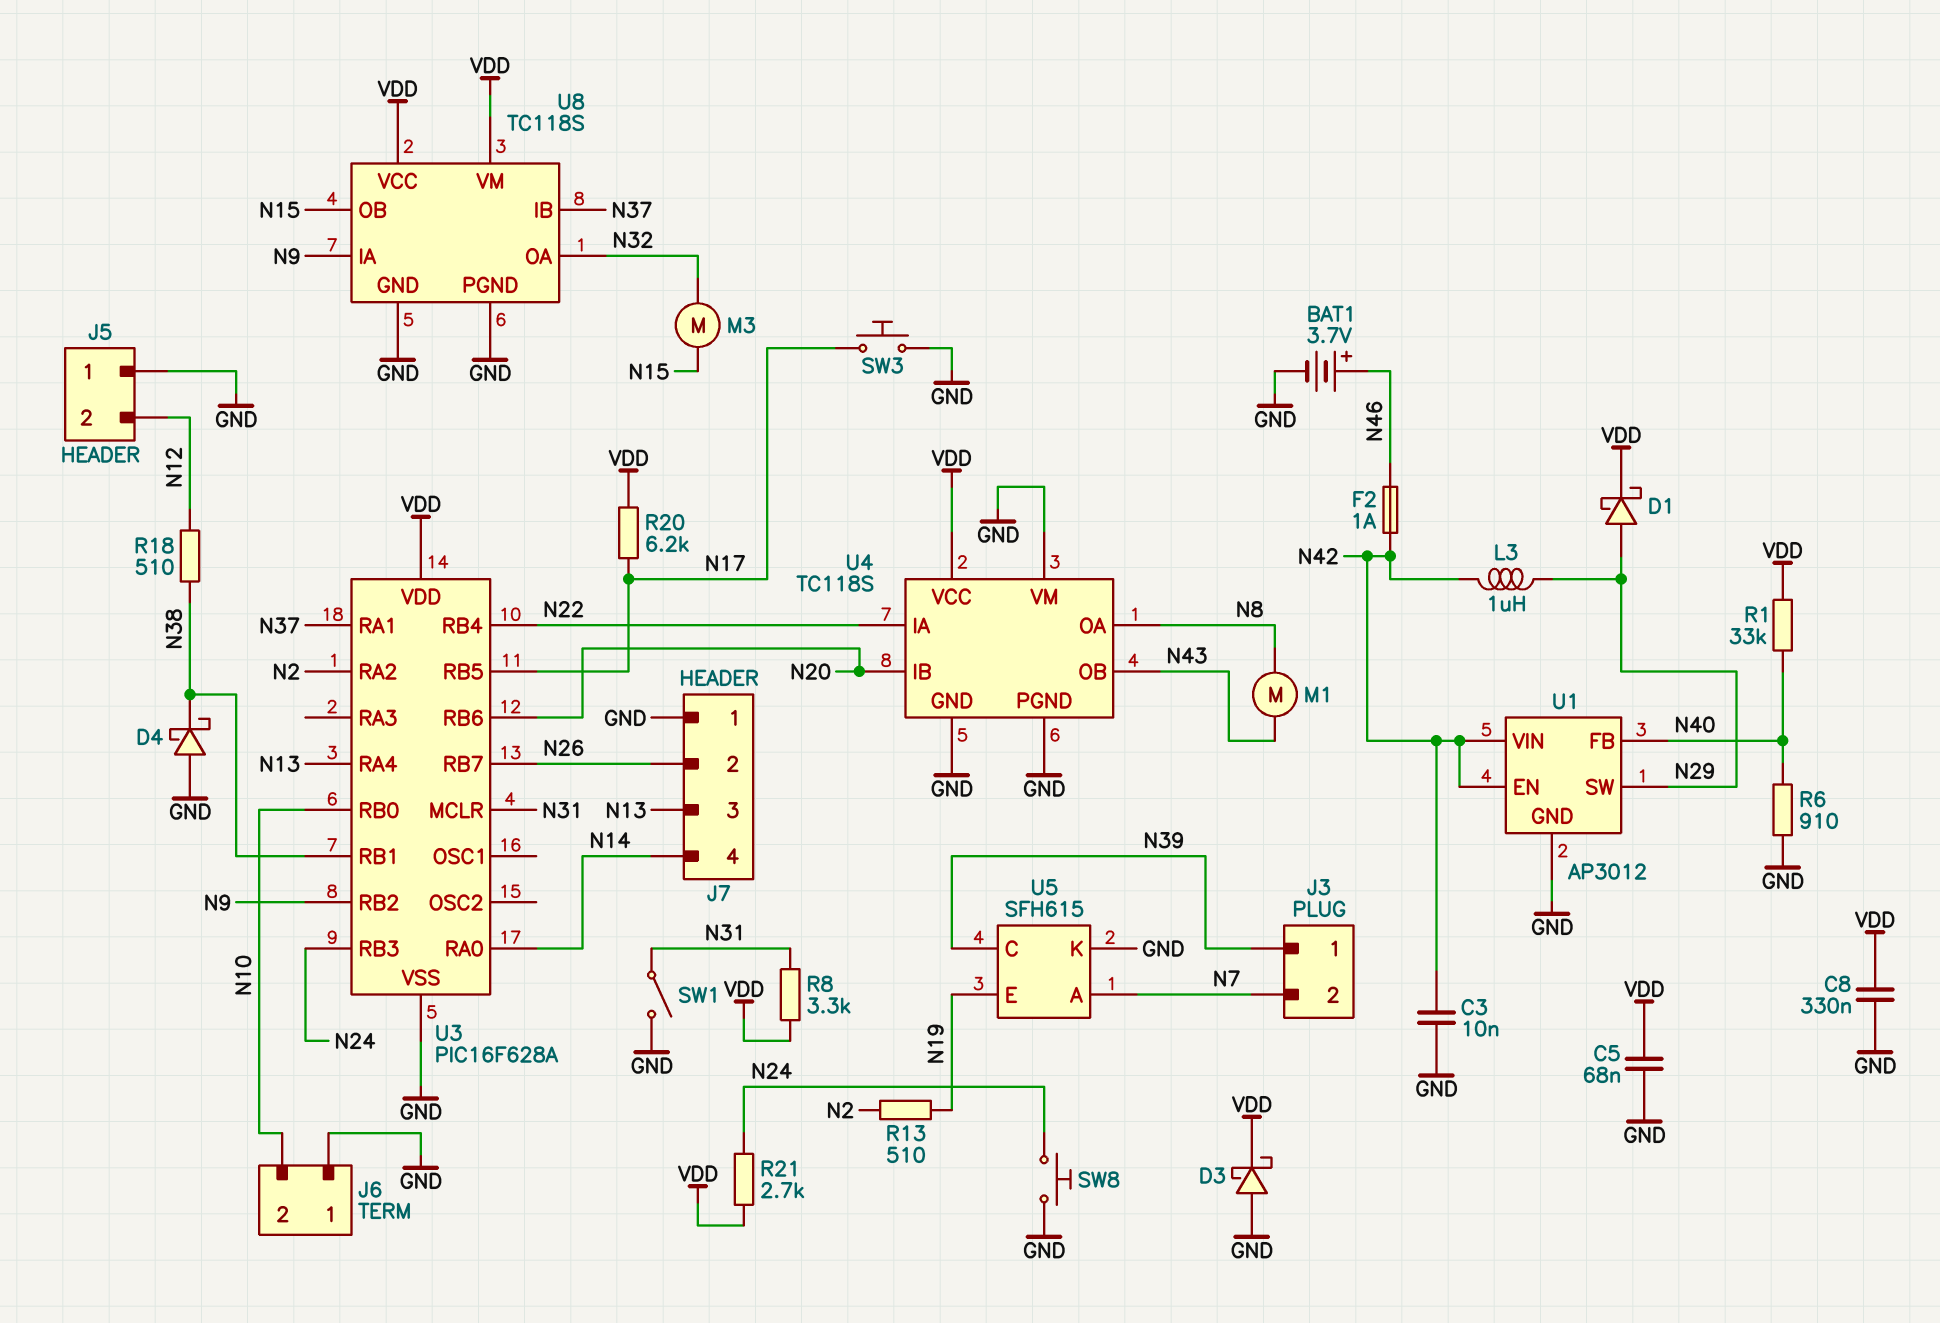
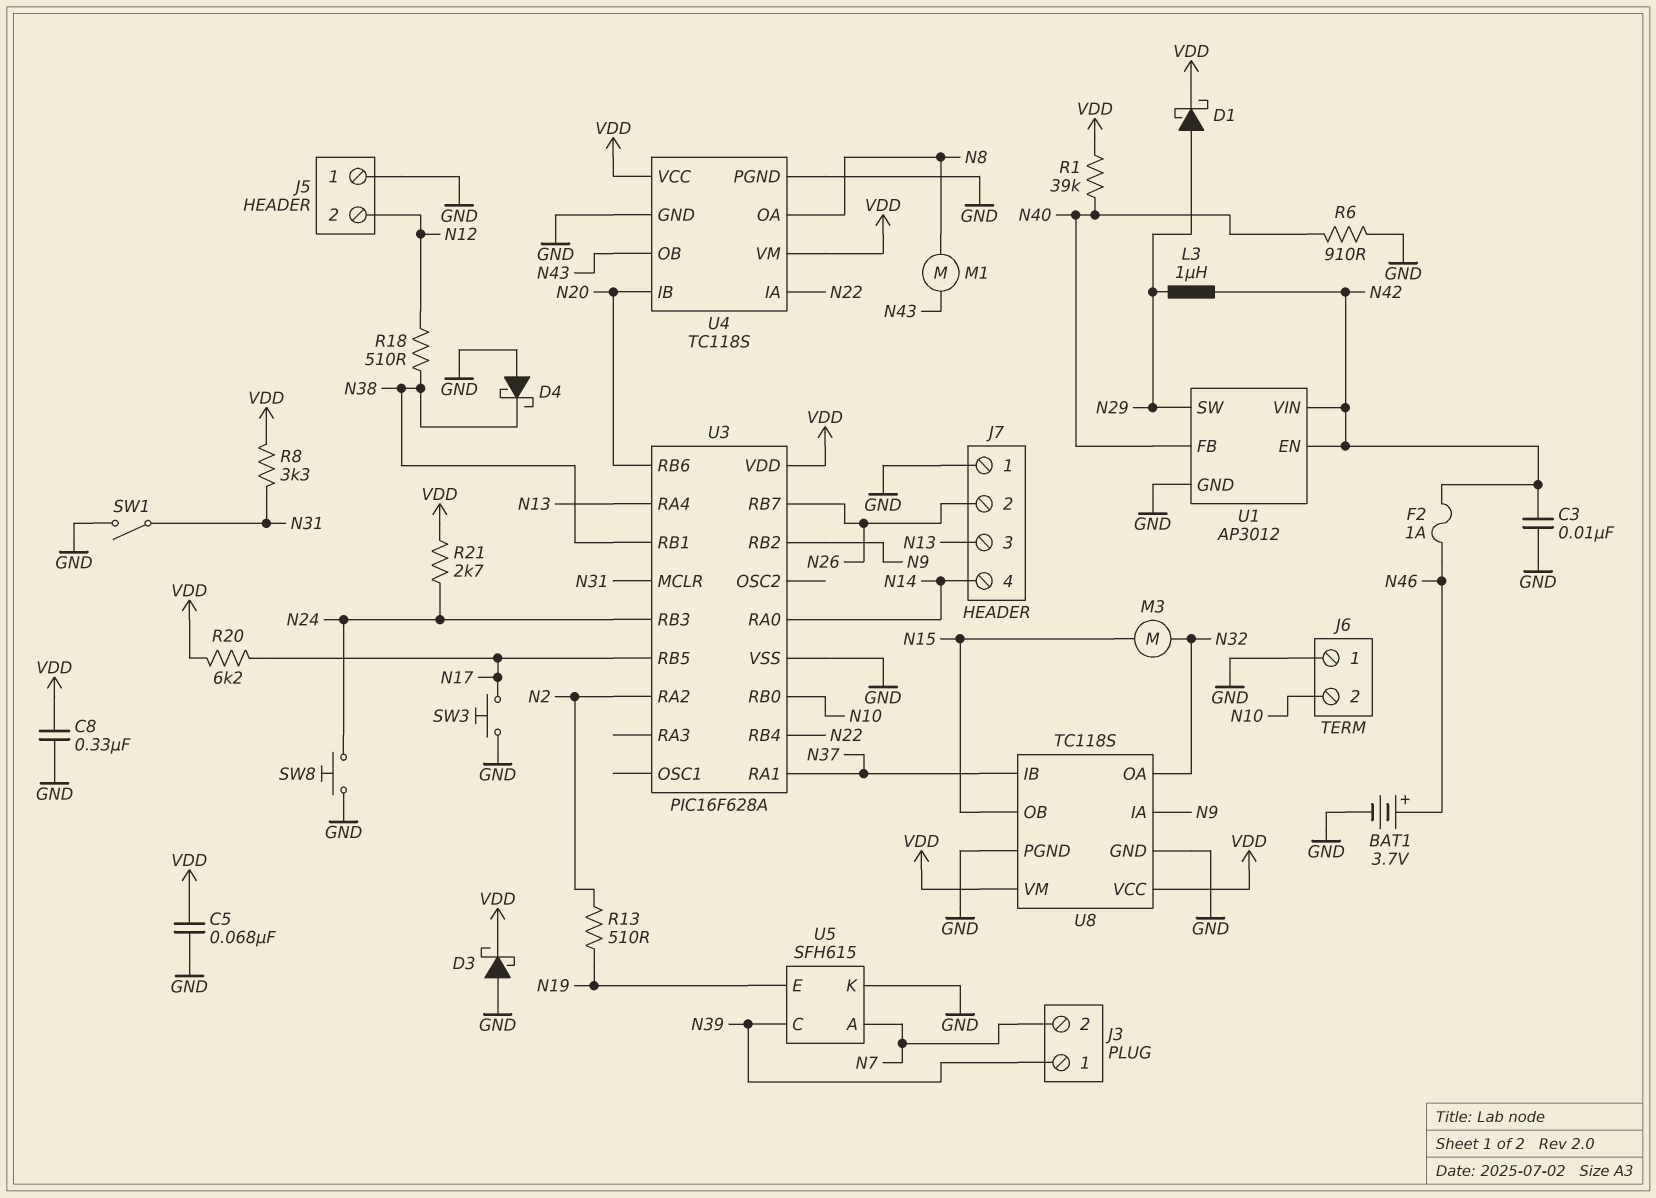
R1: 33k (N40, VDD) -> 39k (N40, VDD)
U4 pin VM: GND -> VDD

